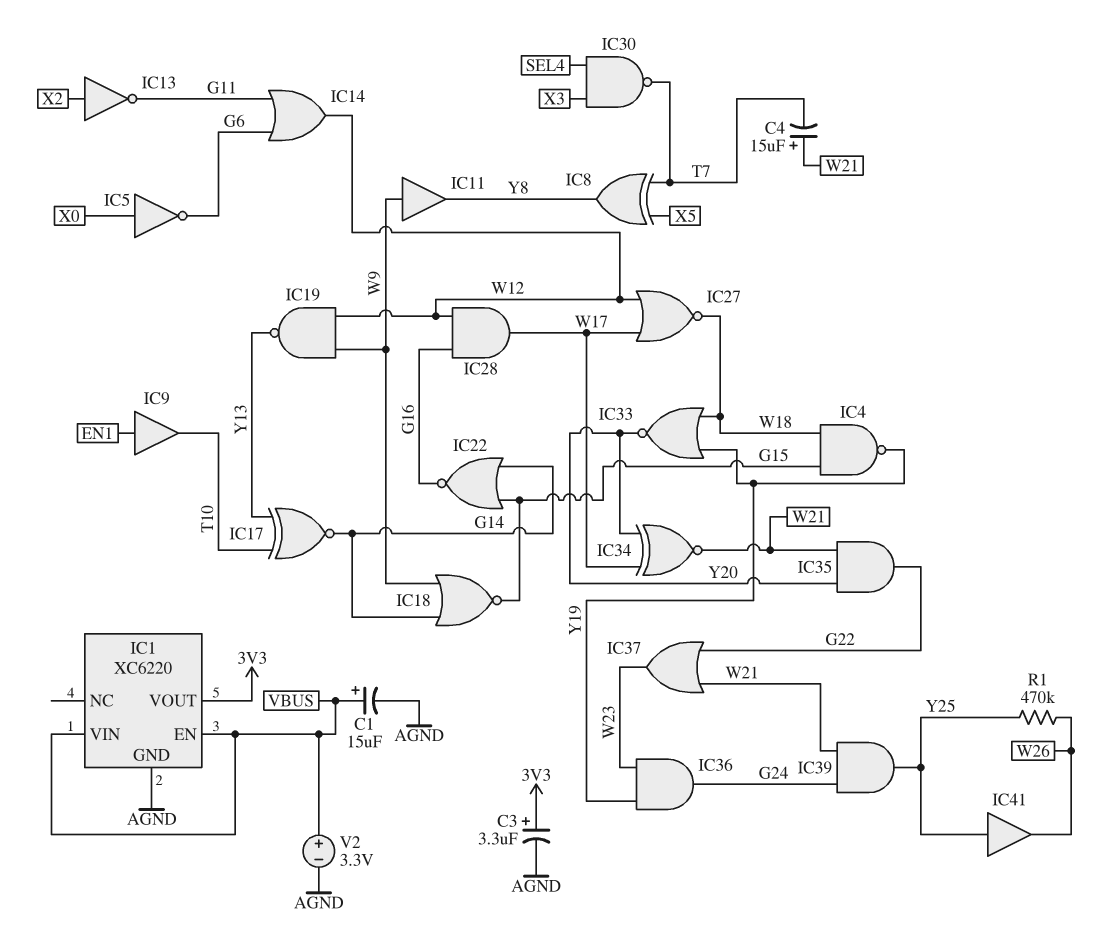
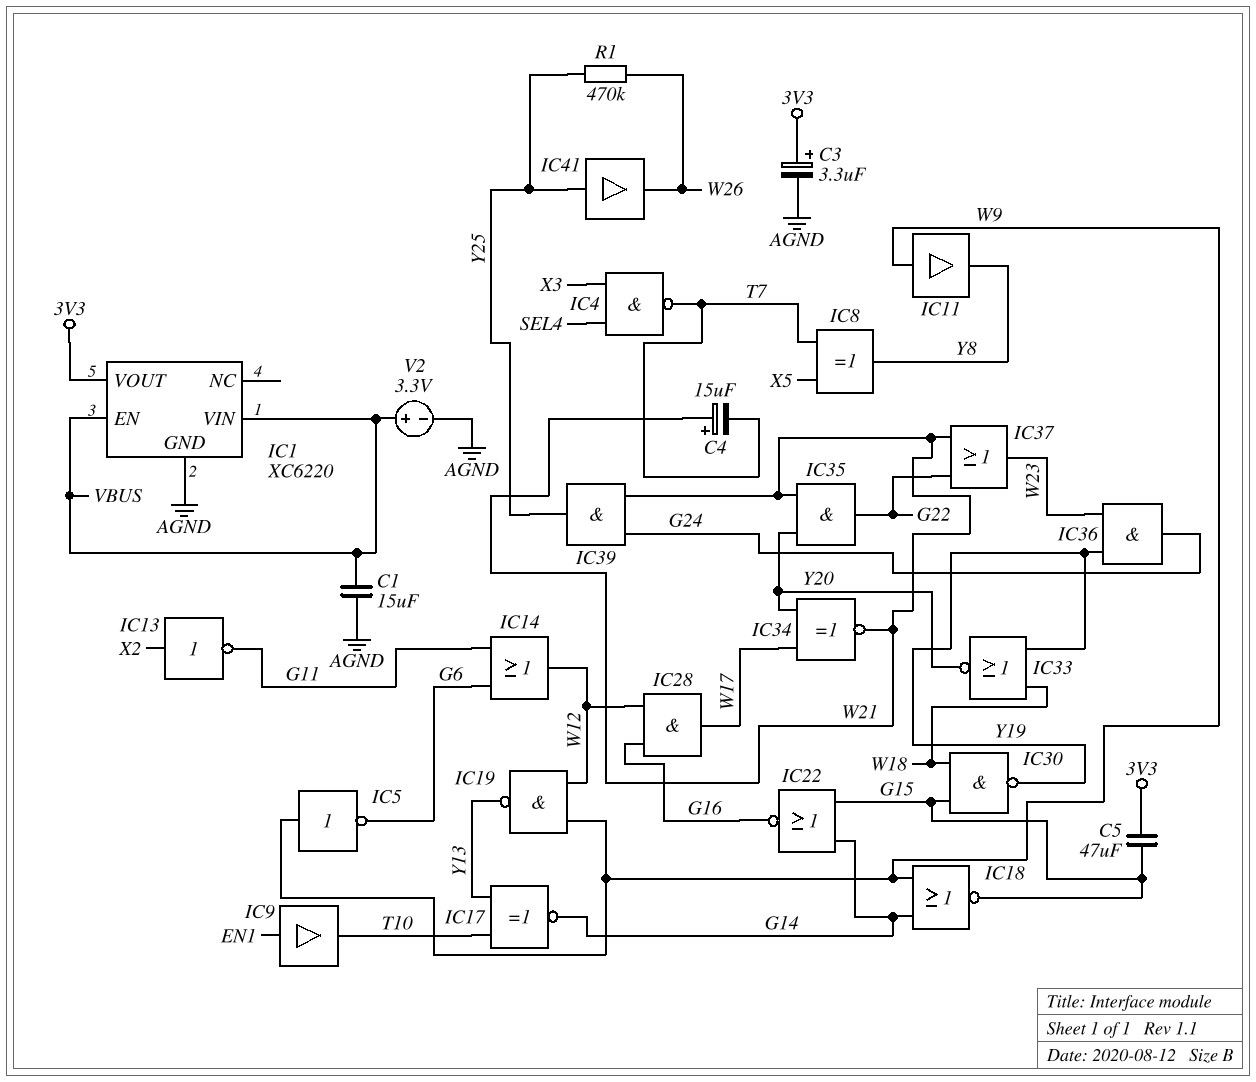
C1: 15uF (plus VBUS, minus AGND) -> 15uF (AGND, VBUS)
C5: none -> 47uF (3V3, G15)
IC4: NAND (in G15, in W18, out Y19) -> NAND (in SEL4, in X3, out T7)
IC5: NOT (in X0, out G6) -> NOT (in W9, out G6)
IC27: NOR (in W12, in W17, out W18) -> none
IC30: NAND (in SEL4, in X3, out T7) -> NAND (in G15, in W18, out Y19)

